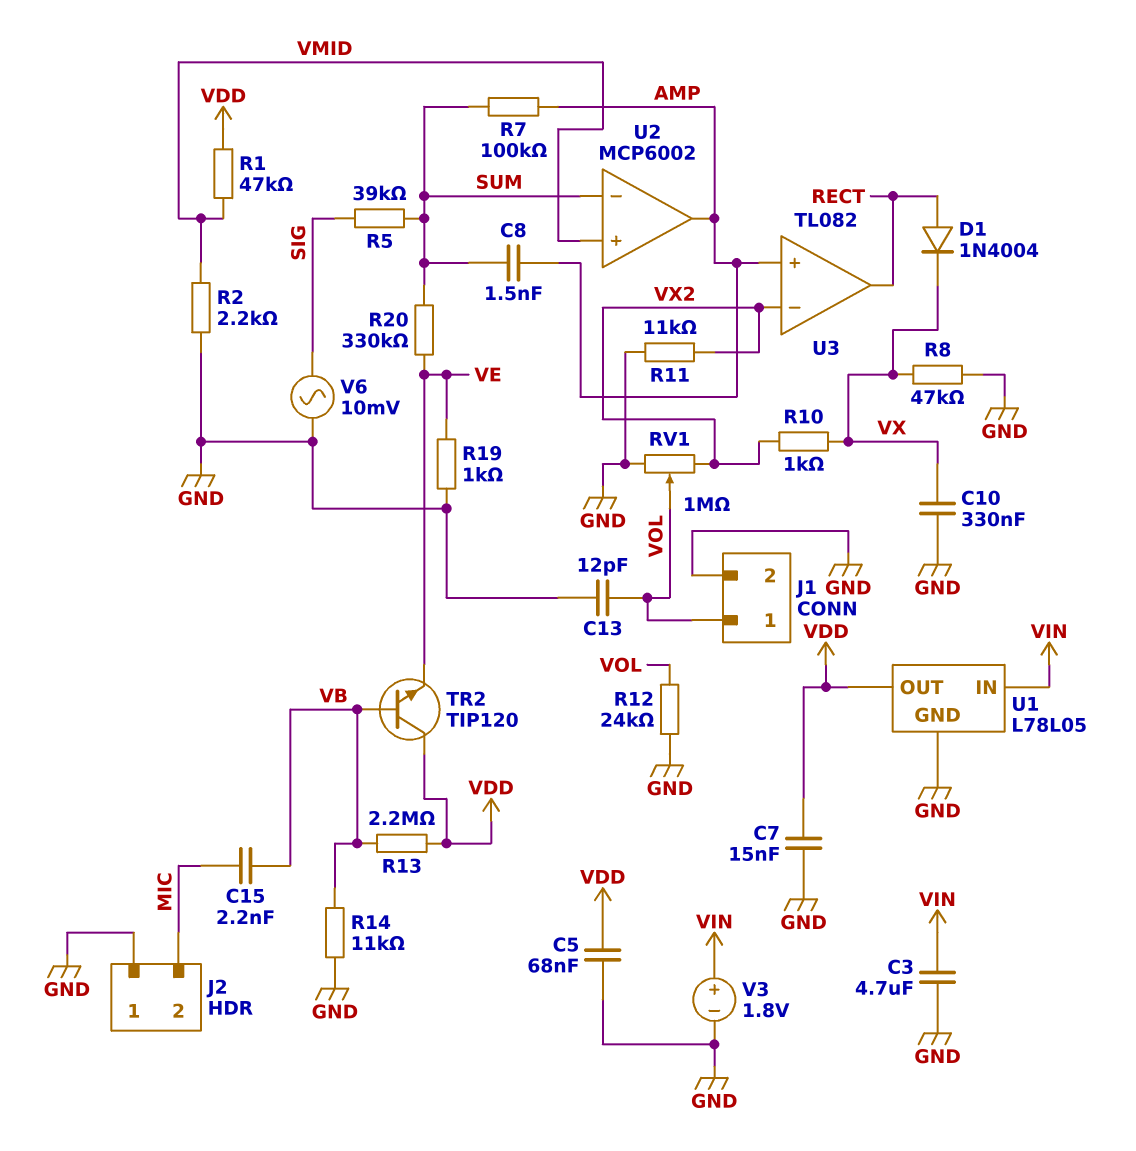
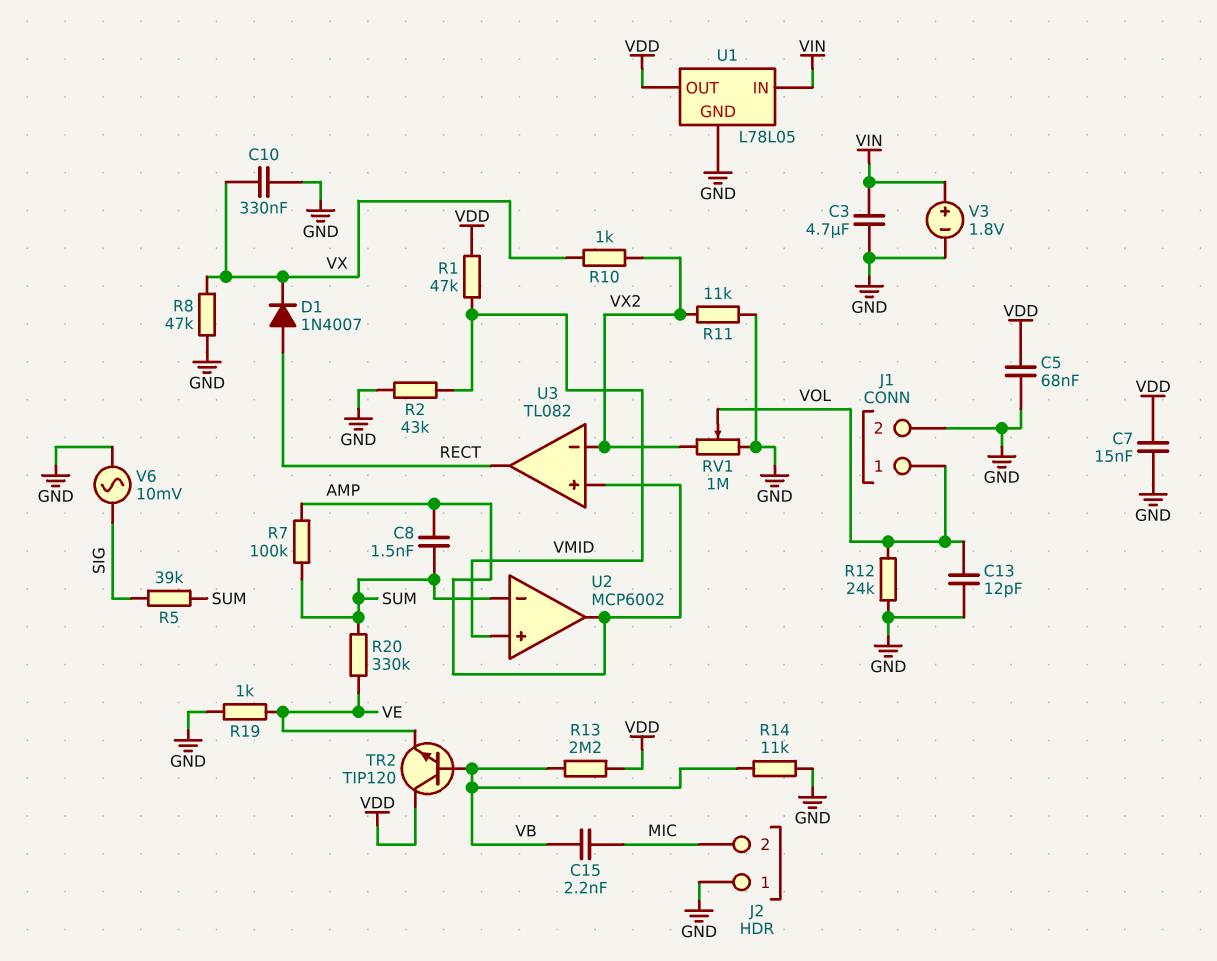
D1: diode 1N4004 (A RECT, K VX) -> diode 1N4007 (A RECT, K VX)
R2: 2.2k (GND, VMID) -> 43k (GND, VMID)

